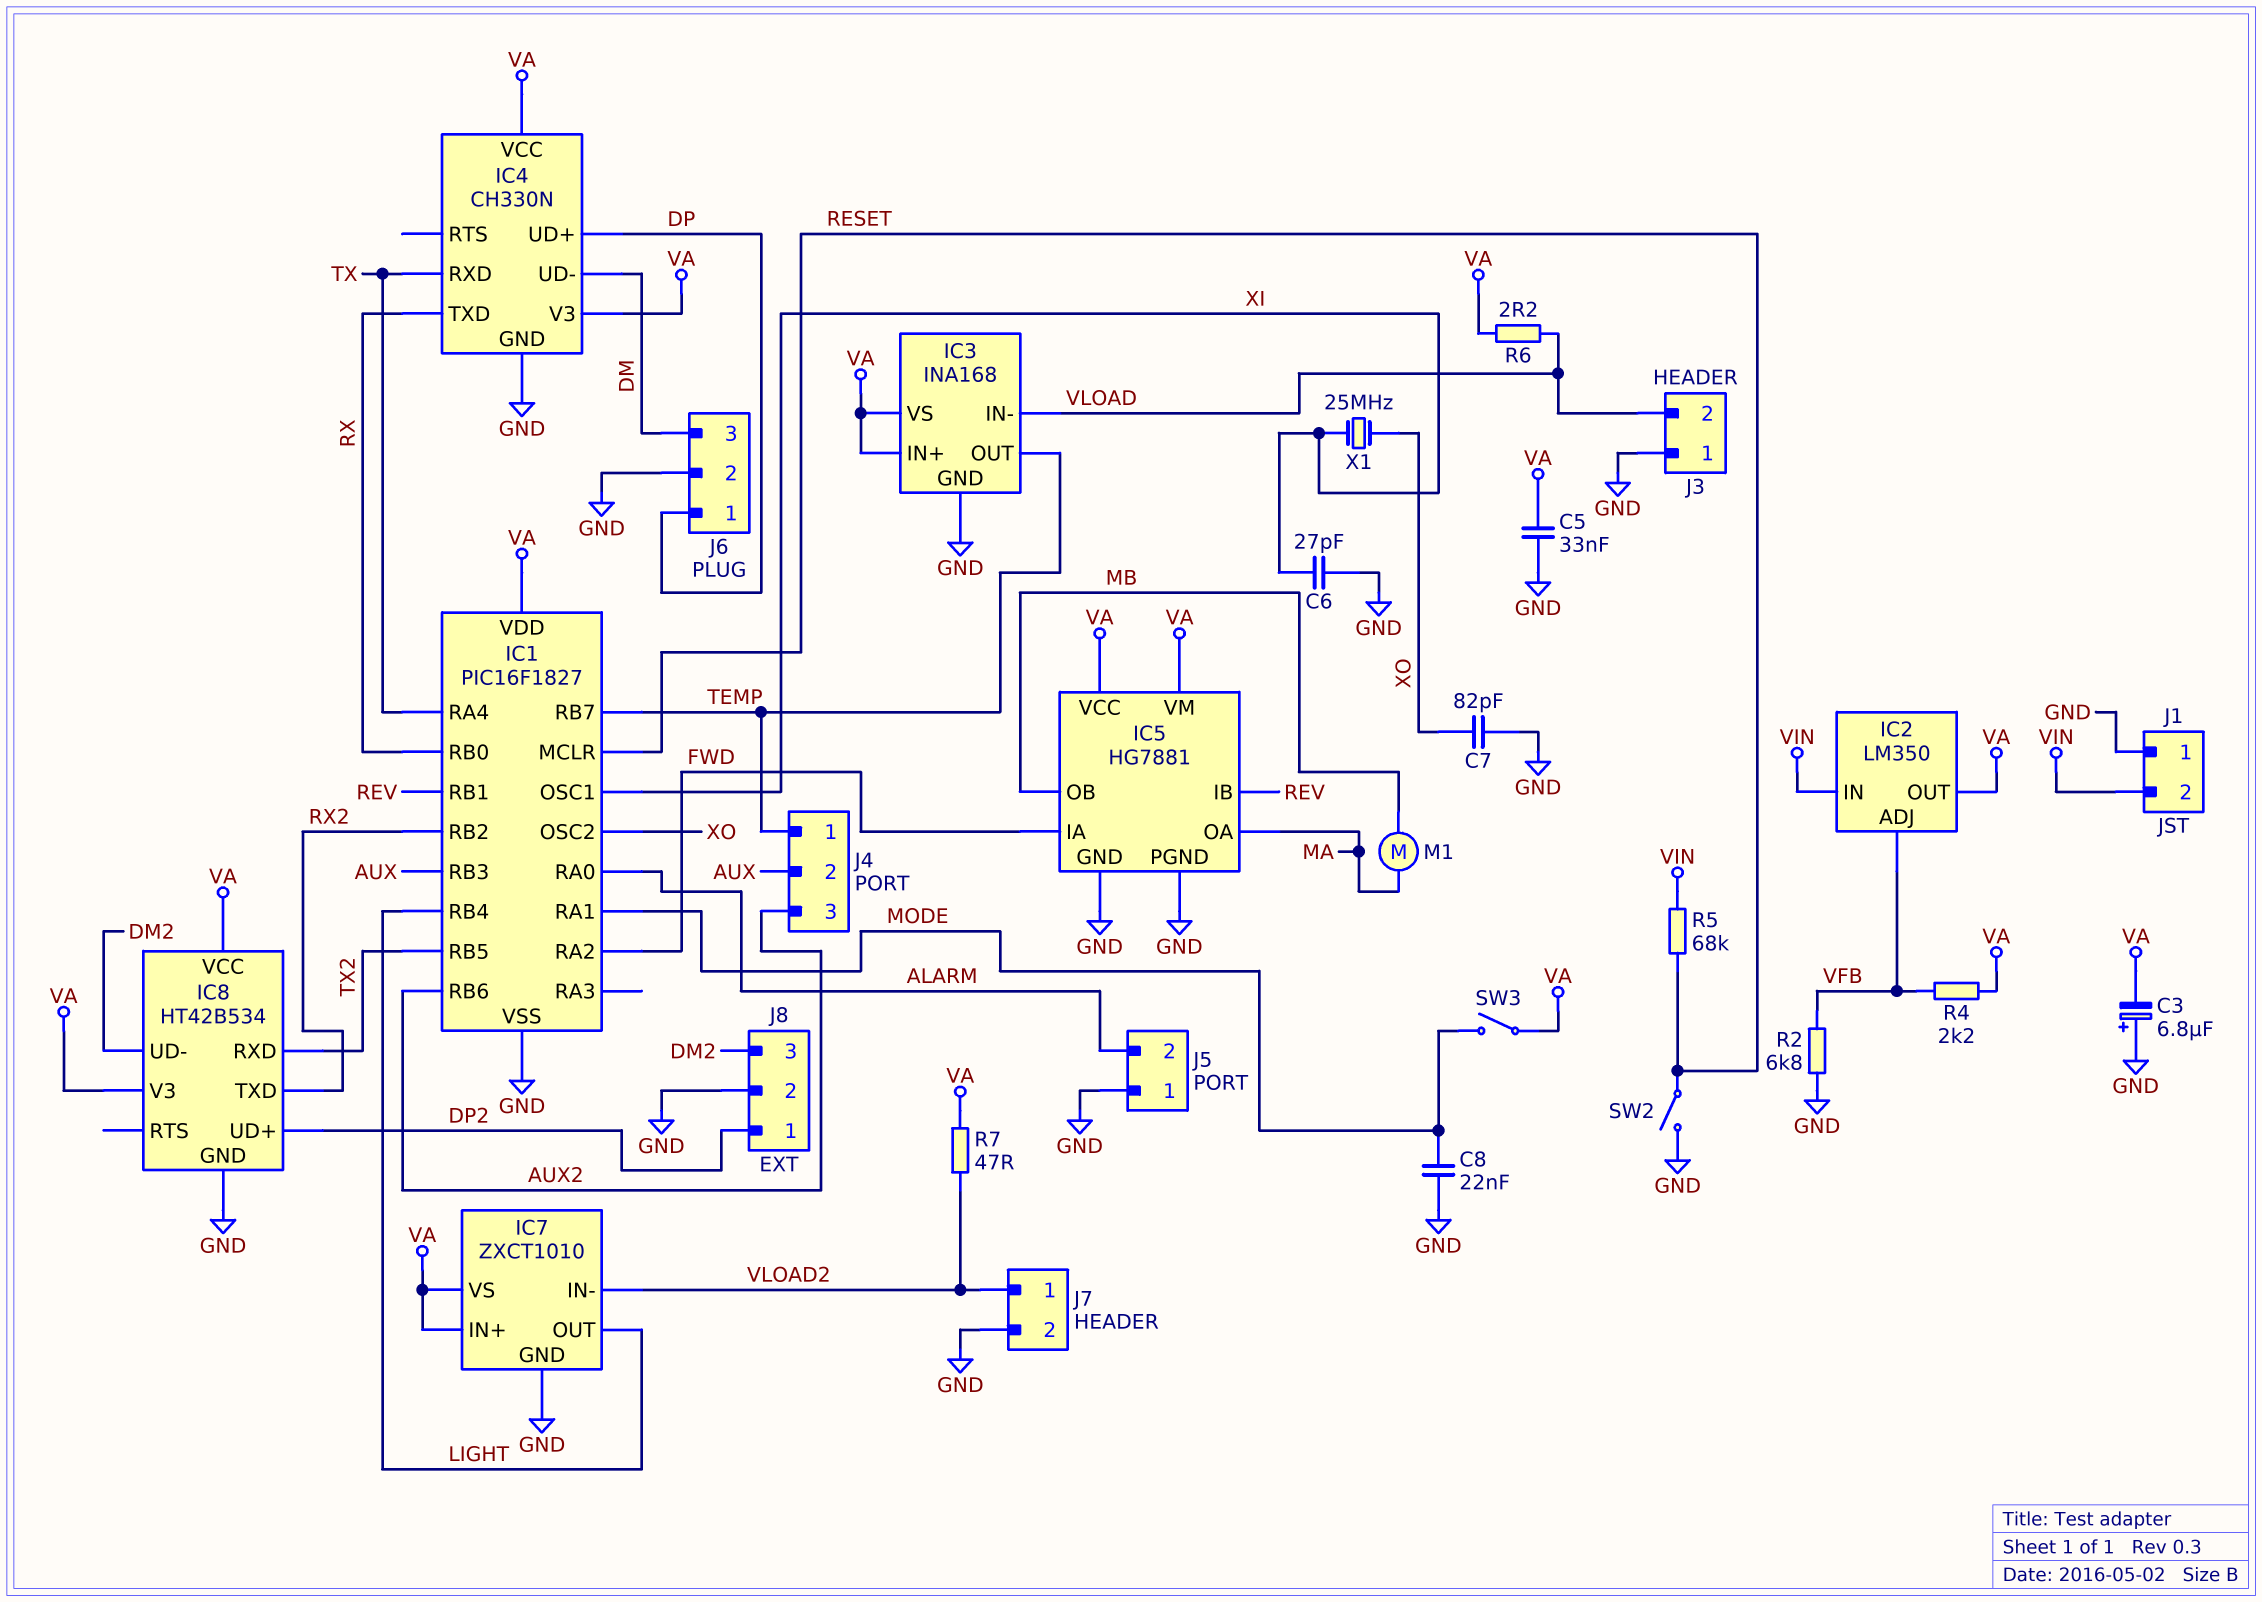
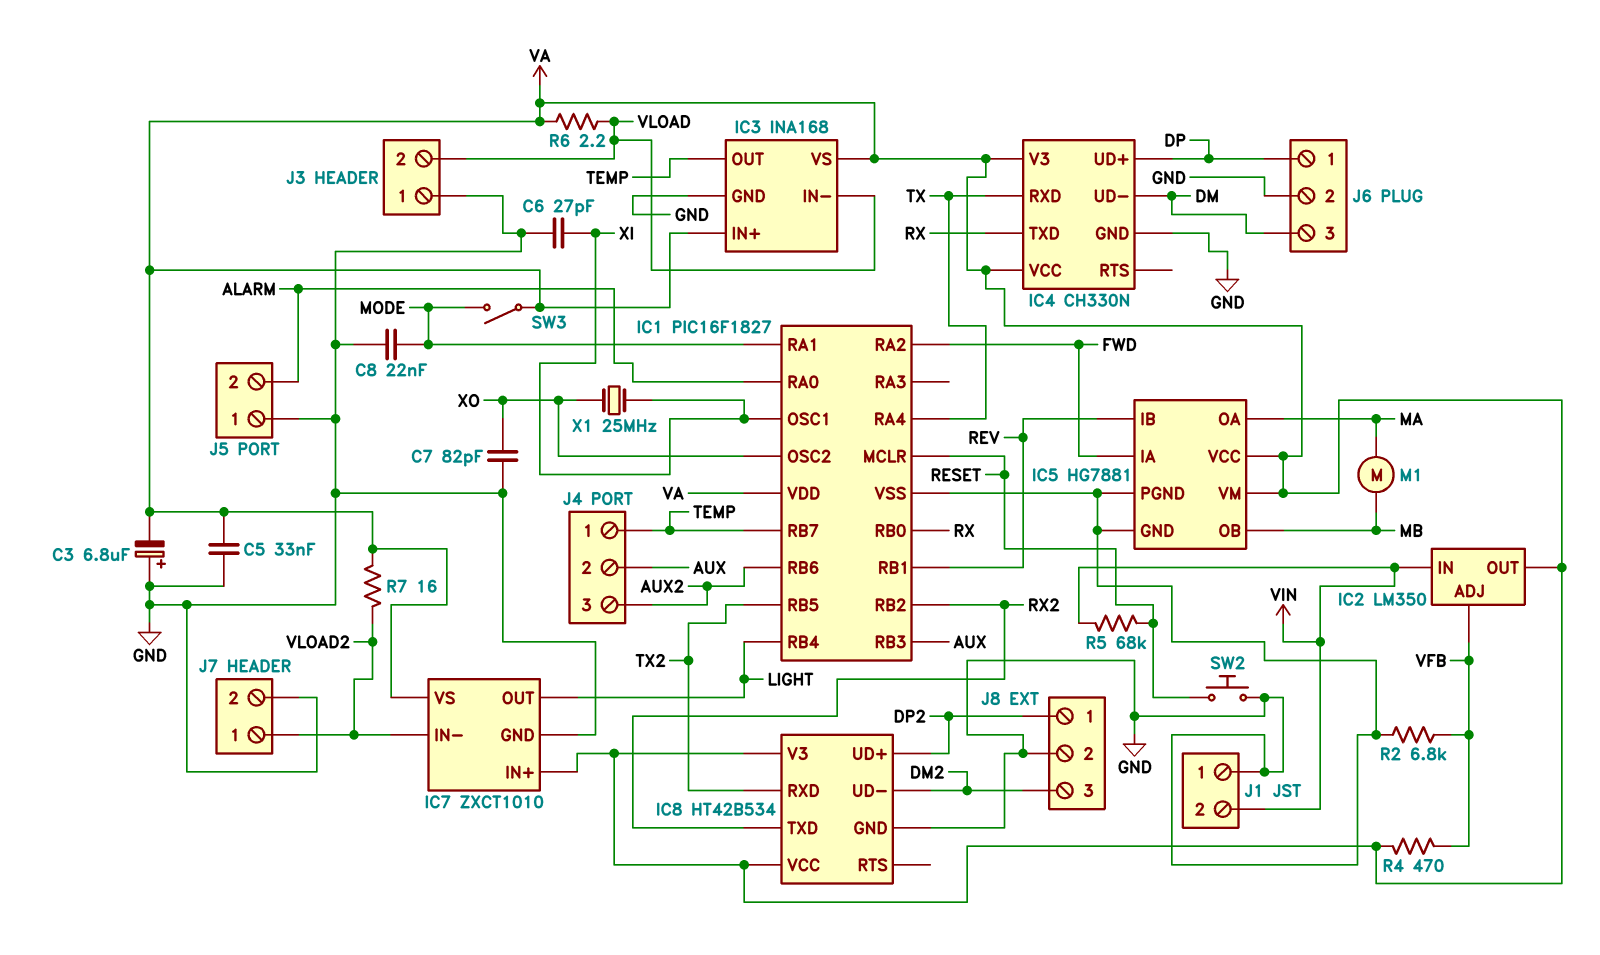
R4: 2.2k (VA, VFB) -> 470 (VA, VFB)
R7: 47 (VA, VLOAD2) -> 16 (VA, VLOAD2)
SW2: switch (GND, RESET) -> button (GND, RESET)

